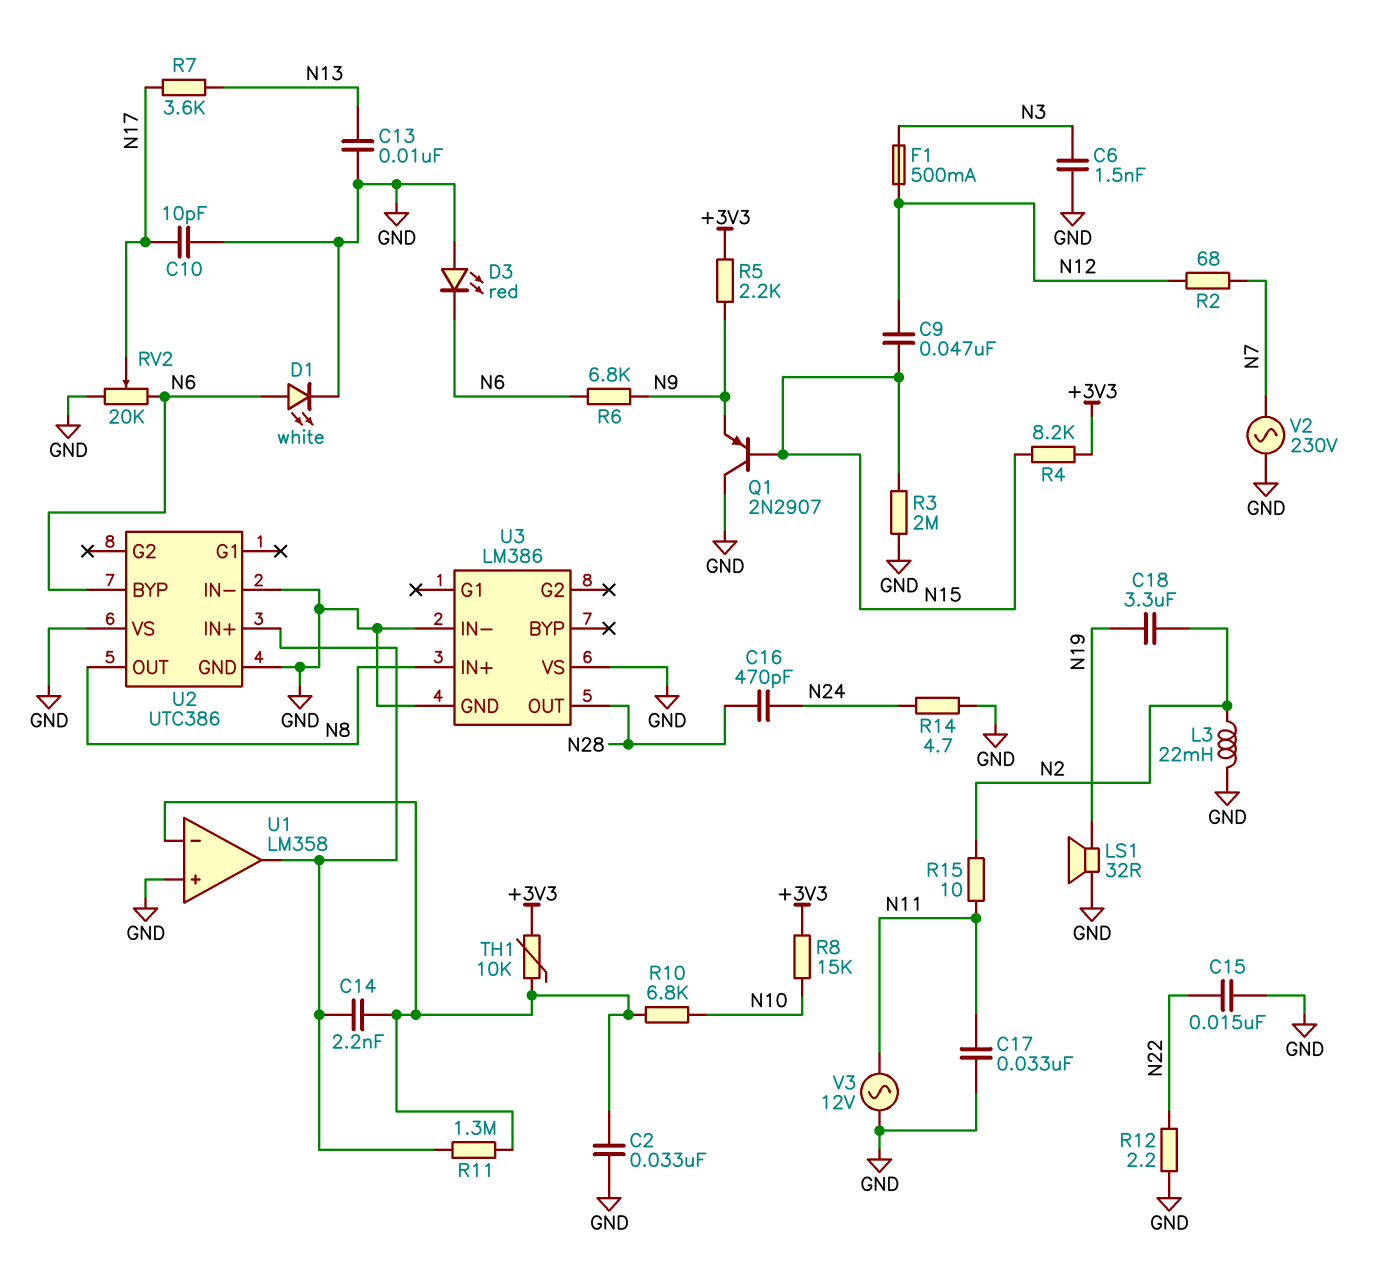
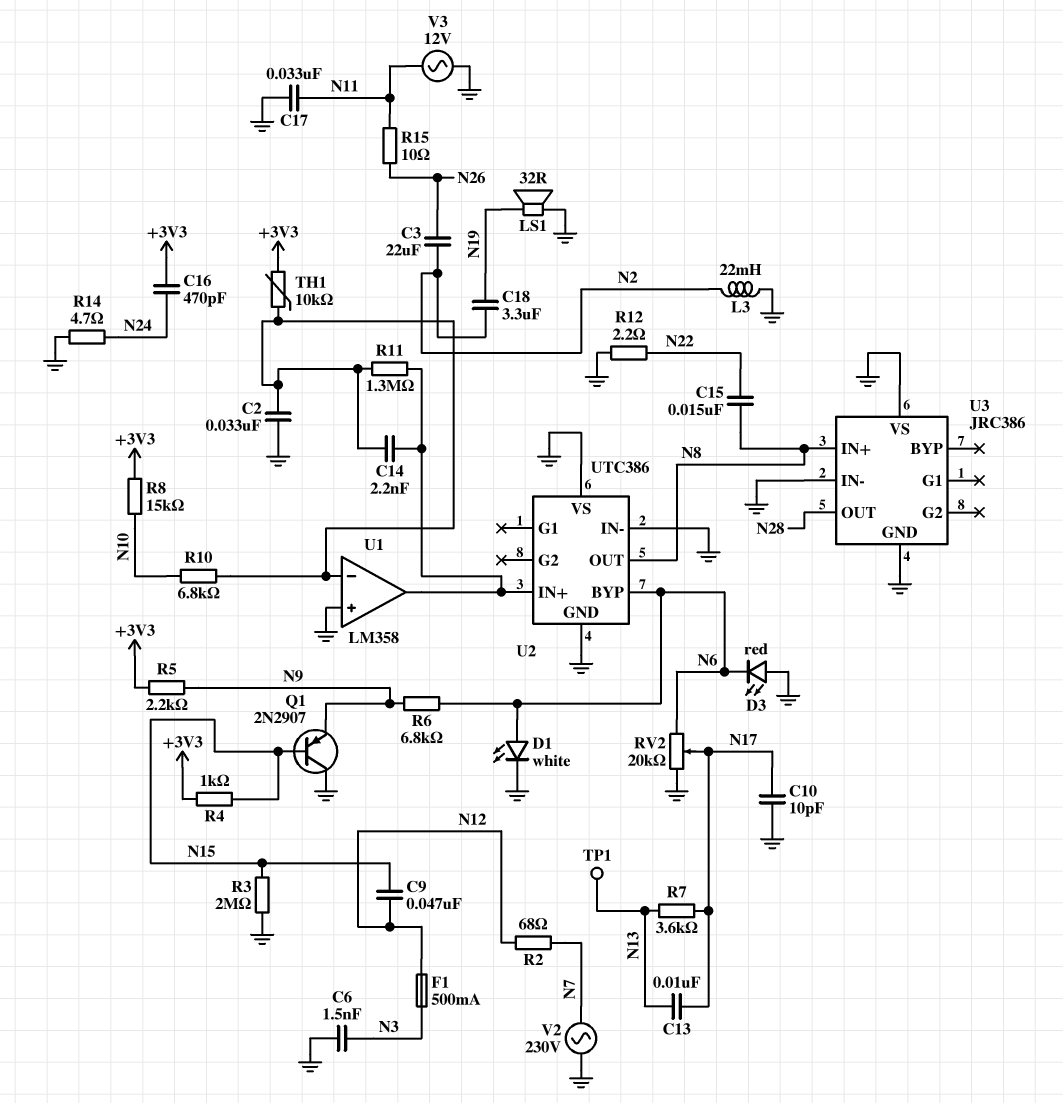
C3: none -> 22uF (N2, N26)
C13: 10nF (GND, N13) -> 10nF (N13, N17)
C15: 15nF (GND, N22) -> 15nF (N8, N22)
C16: 470pF (N24, N28) -> 470pF (+3V3, N24)
R4: 8.2k (+3V3, N15) -> 1k (+3V3, N15)
R15: 10 (N2, N11) -> 10 (N11, N26)
TP1: none -> test point (N13)
U3: LM386 -> JRC386

